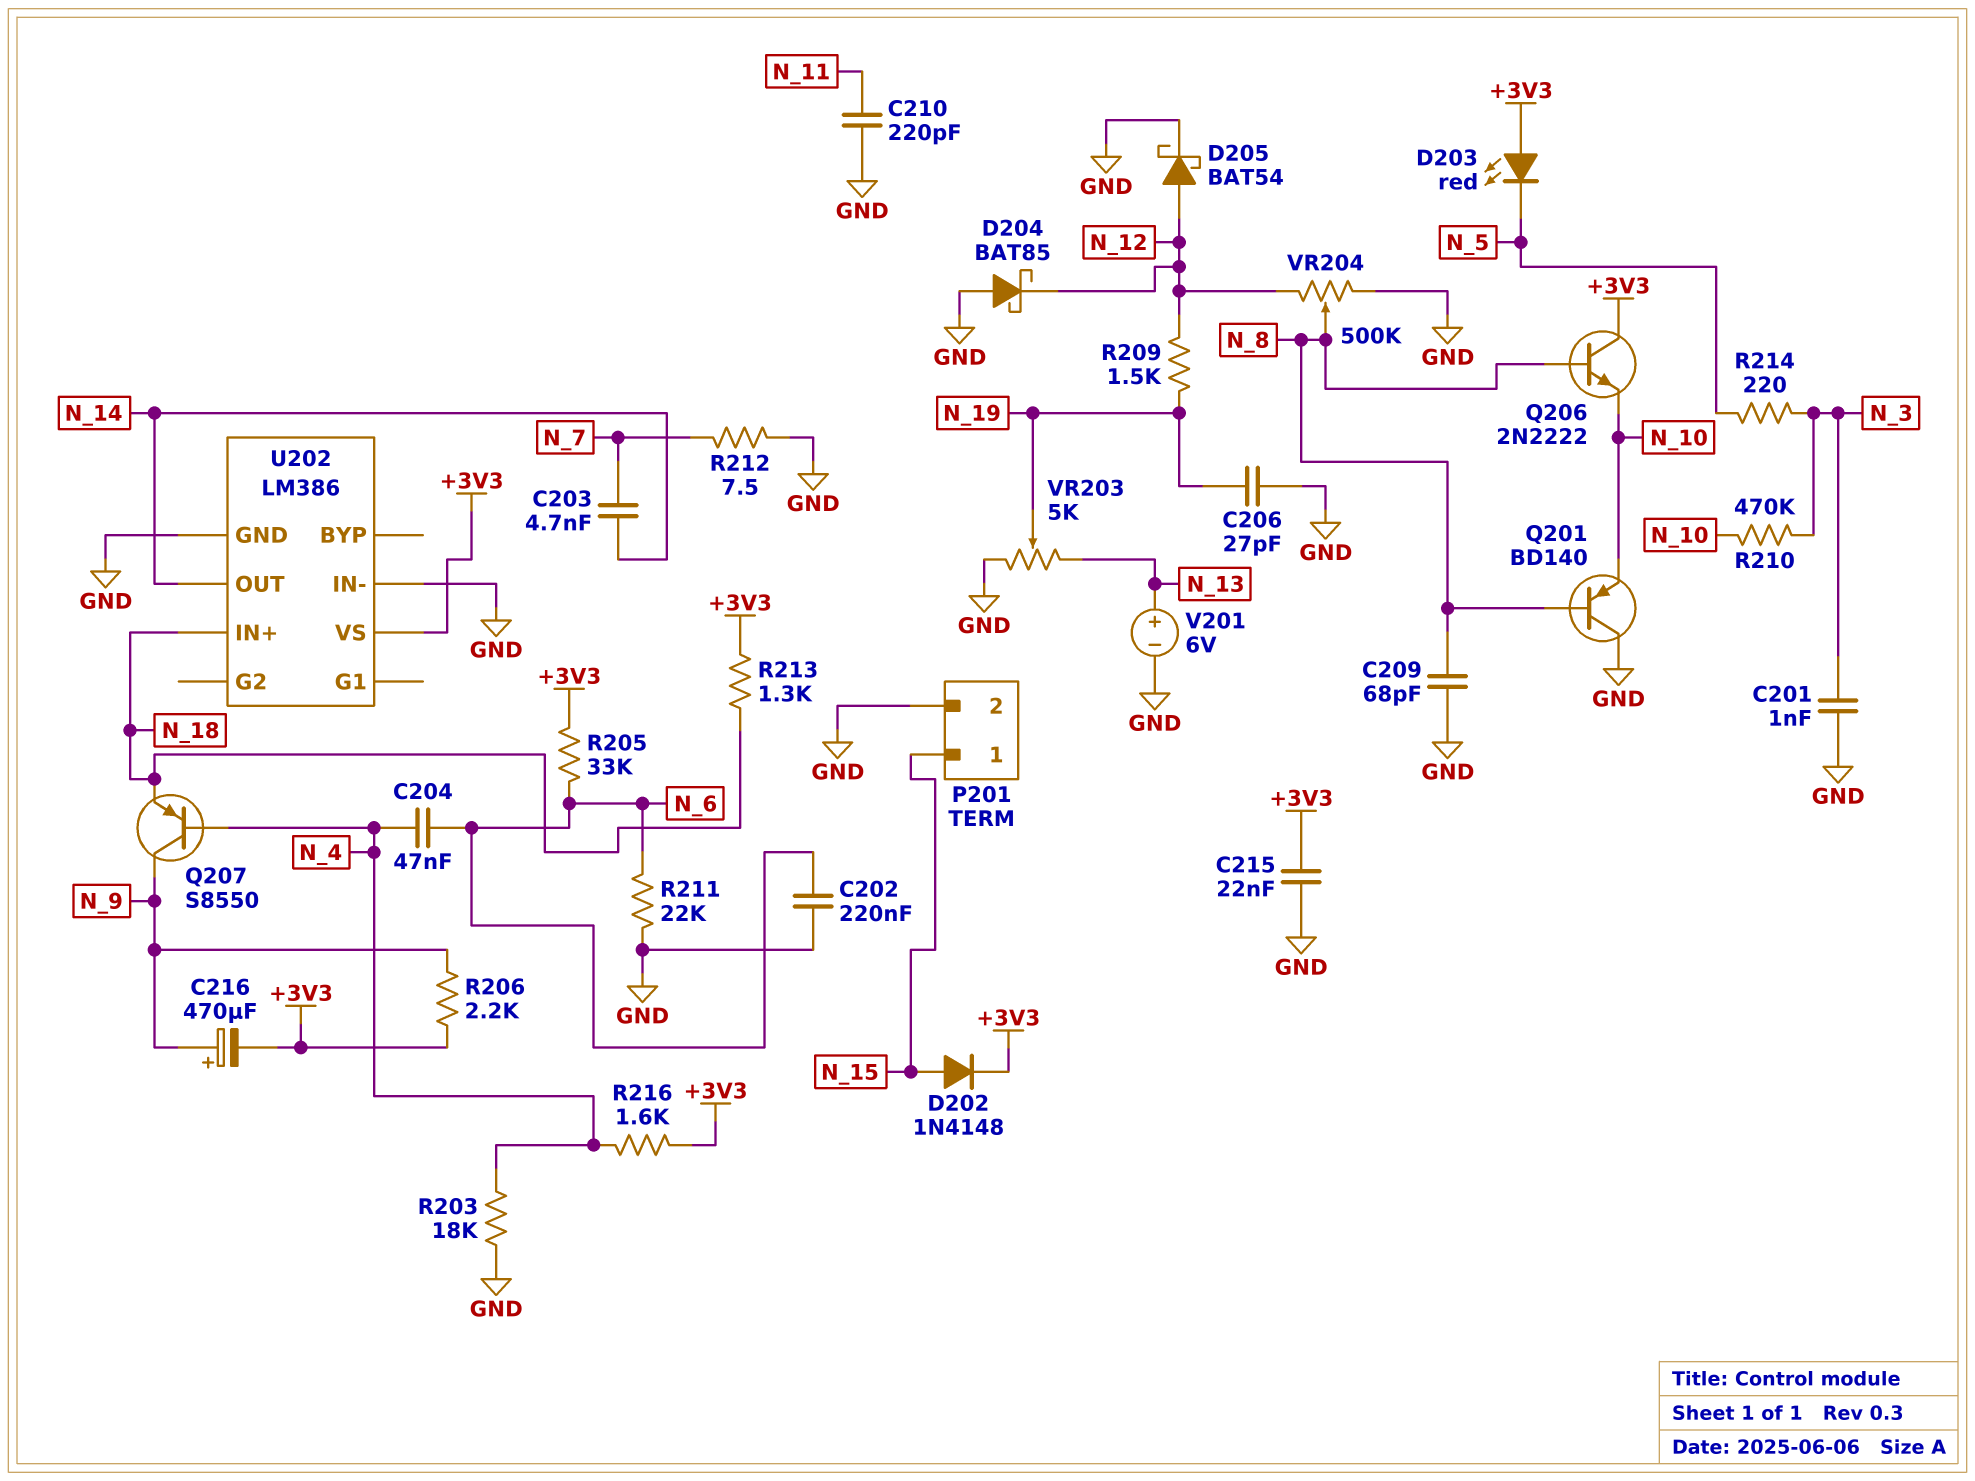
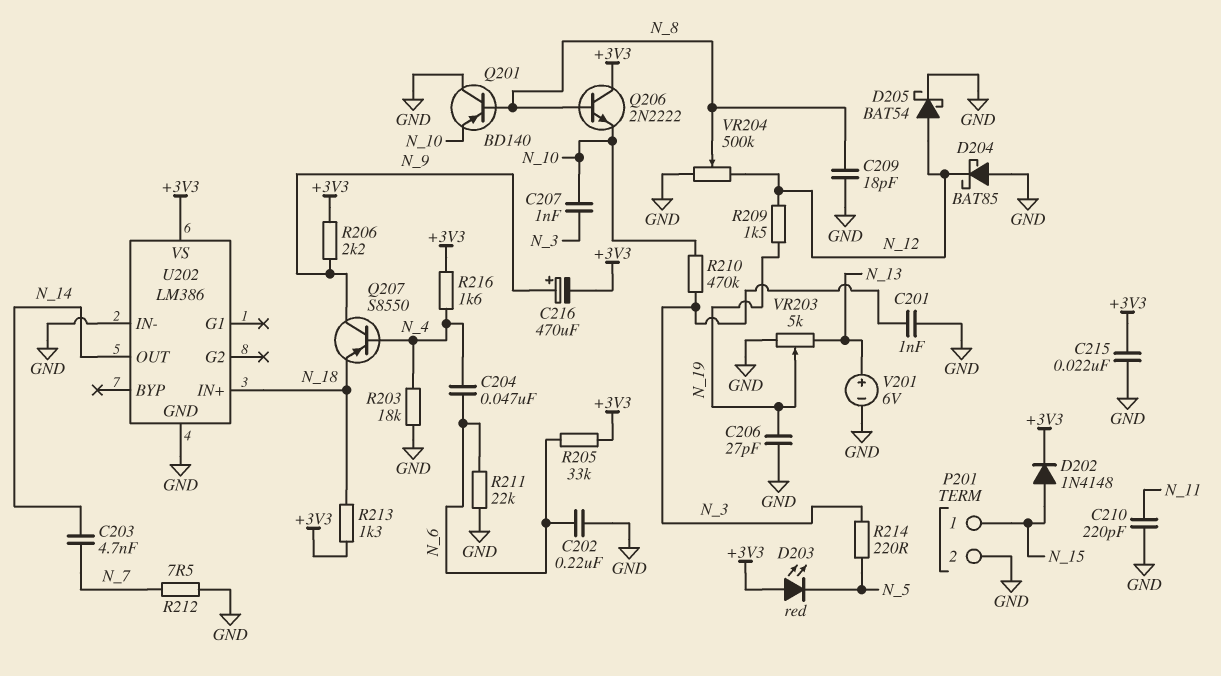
C207: none -> 1nF (N_3, N_10)
C209: 68pF (GND, N_8) -> 18pF (GND, N_8)

